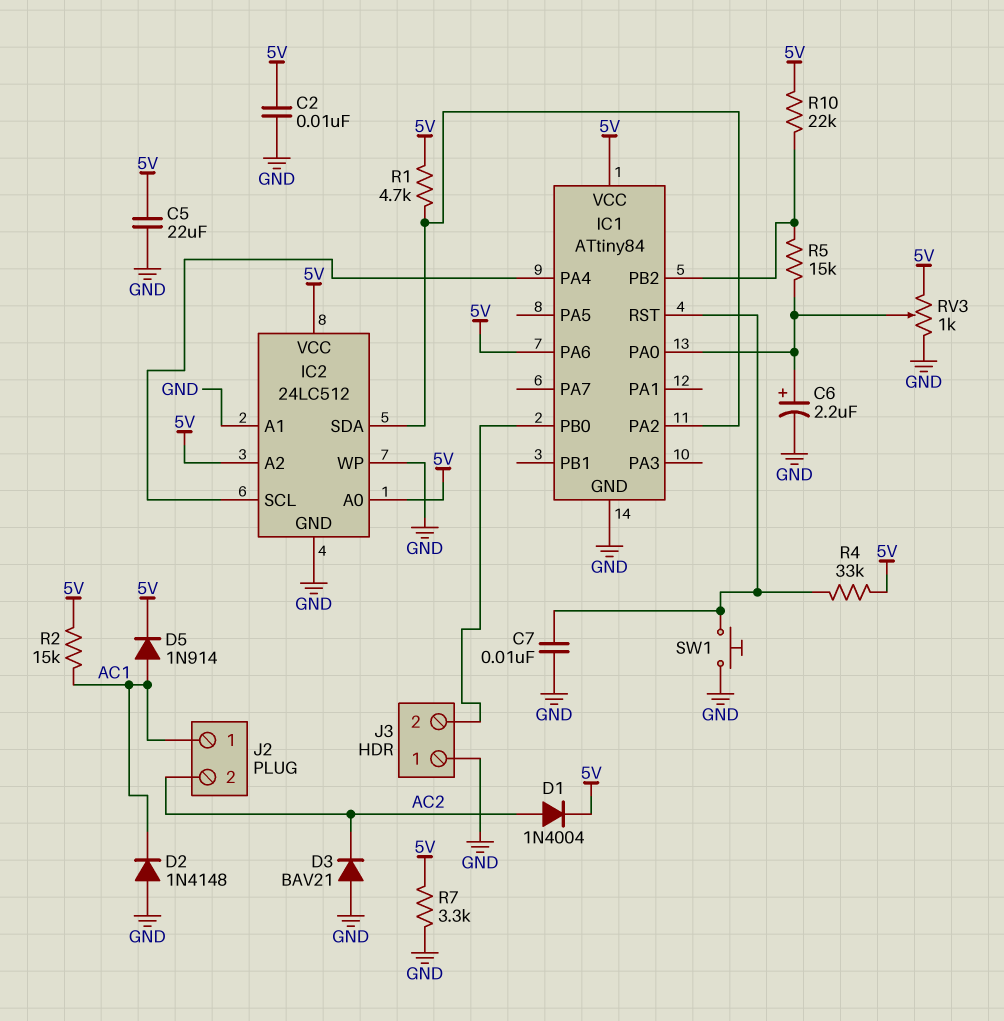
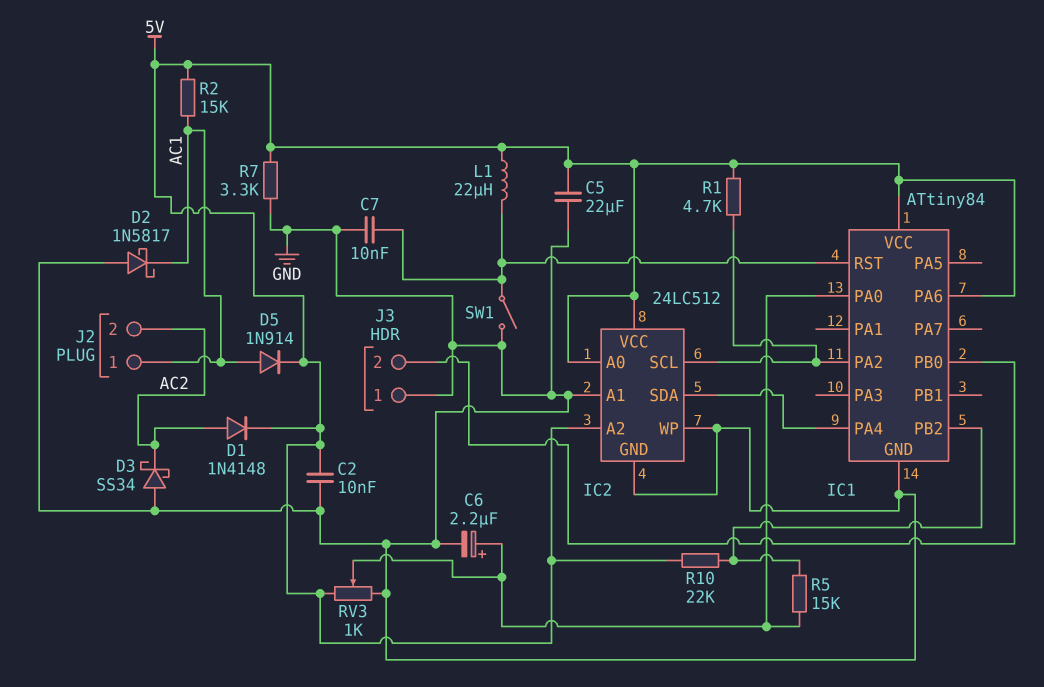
D1: diode 1N4004 (A AC2, K 5V) -> diode 1N4148 (A AC2, K 5V)
D2: diode 1N4148 (A GND, K AC1) -> schottky 1N5817 (A GND, K AC1)
D3: diode BAV21 (A GND, K AC2) -> schottky SS34 (A GND, K AC2)
IC2 pin SCL: IC1/PA4 -> IC1/PA2
IC2 pin SDA: IC1/PA2 -> IC1/PA4
L1: none -> 22uH (5V, IC1/RST)
R4: 33k (5V, IC1/RST) -> none
SW1: button (GND, IC1/RST) -> switch (GND, IC1/RST)

